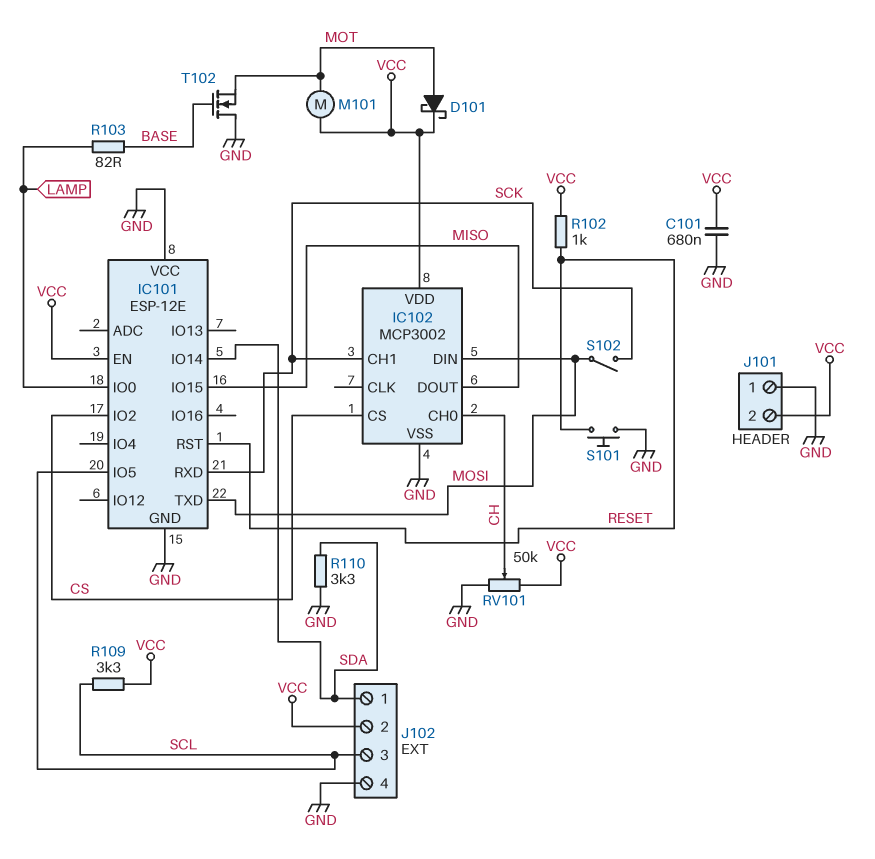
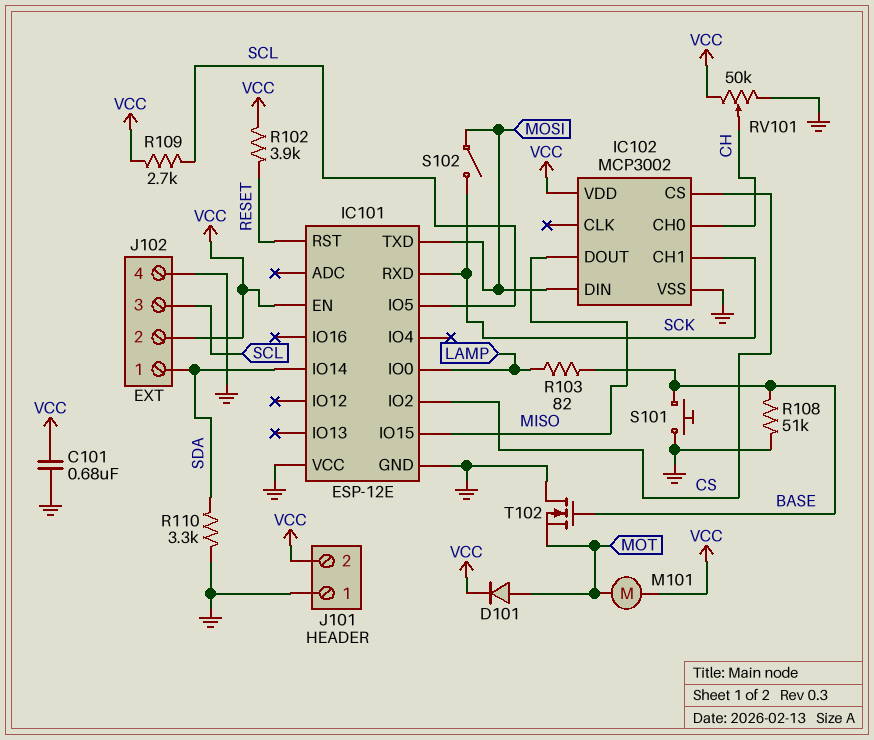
D101: schottky (A MOT, K VCC) -> diode (A MOT, K VCC)
R102: 1k (RESET, VCC) -> 3.9k (RESET, VCC)
R108: none -> 51k (BASE, GND)
R109: 3.3k (SCL, VCC) -> 2.7k (SCL, VCC)
S101: button (GND, RESET) -> button (BASE, GND)

